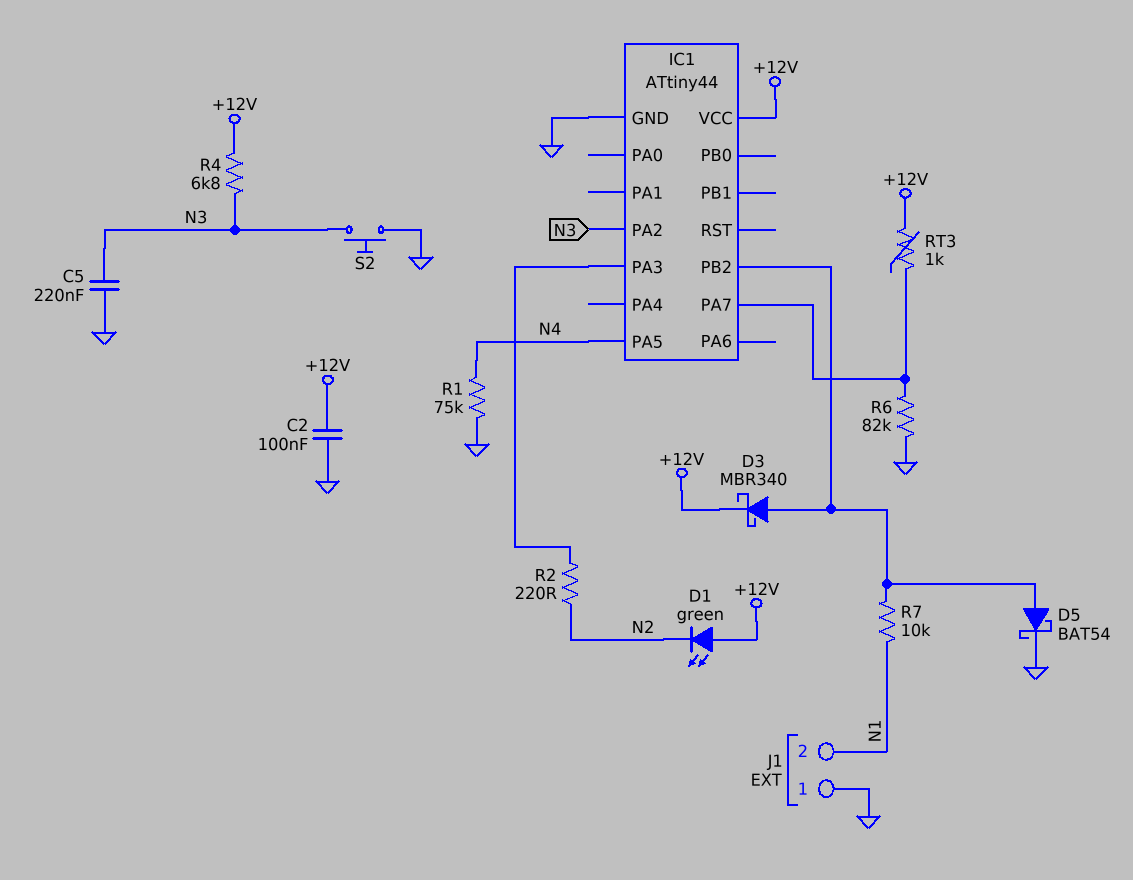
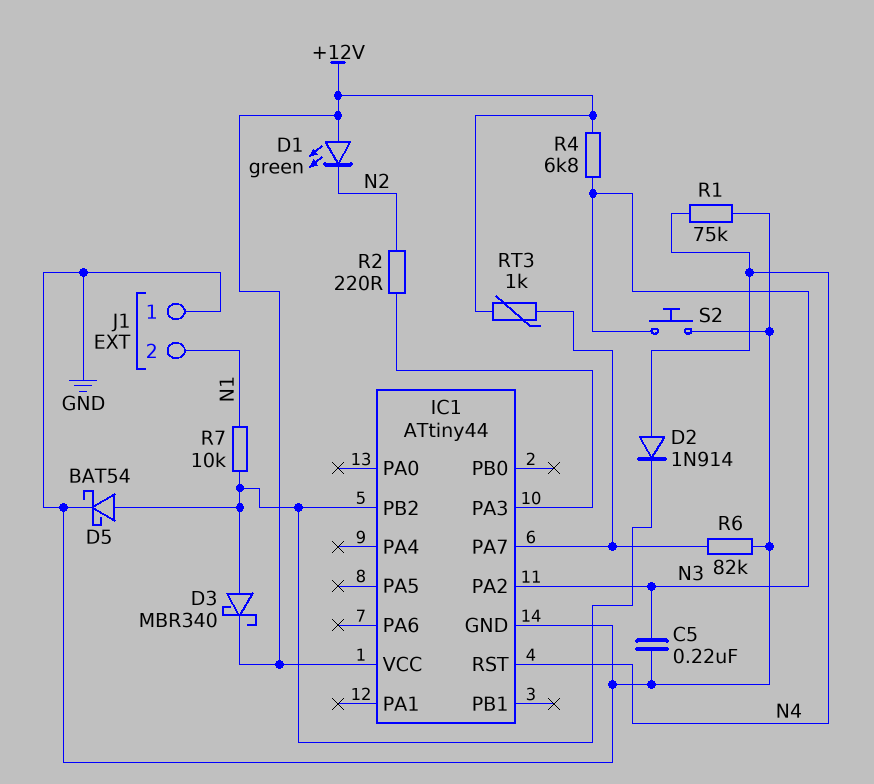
C2: 100nF (+12V, GND) -> none
D2: none -> diode 1N914 (A N4, K IC1/PB2)
IC1 pin PA5: N4 -> none
IC1 pin RST: none -> N4

